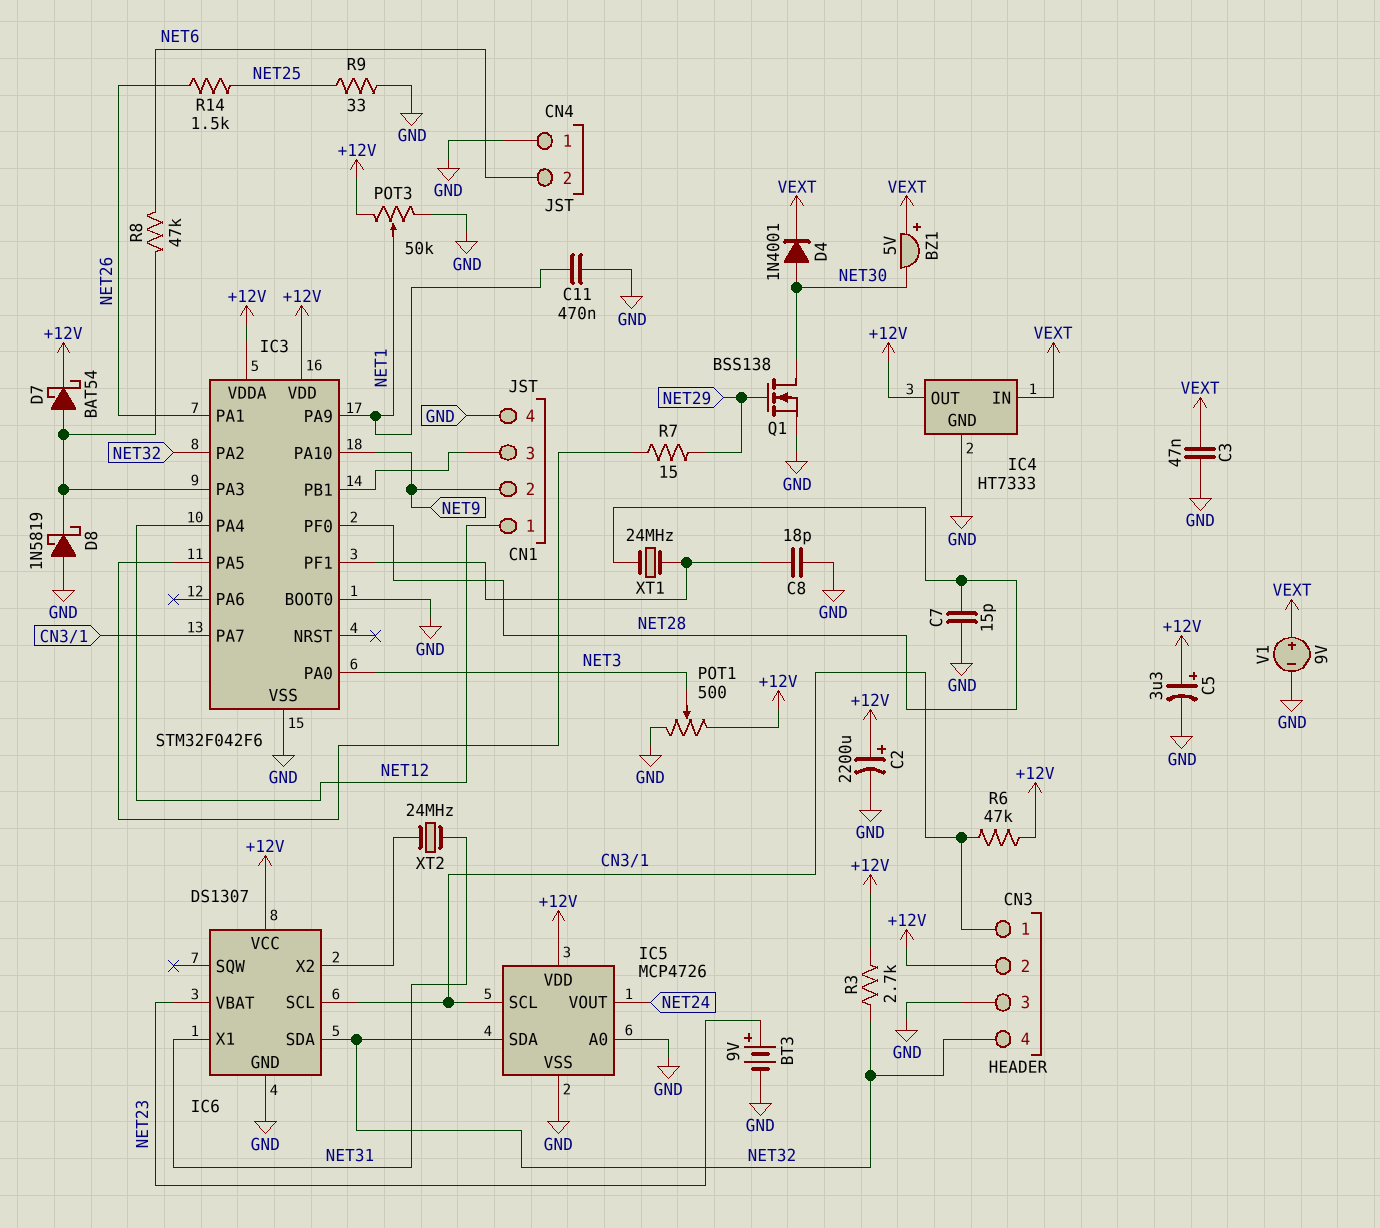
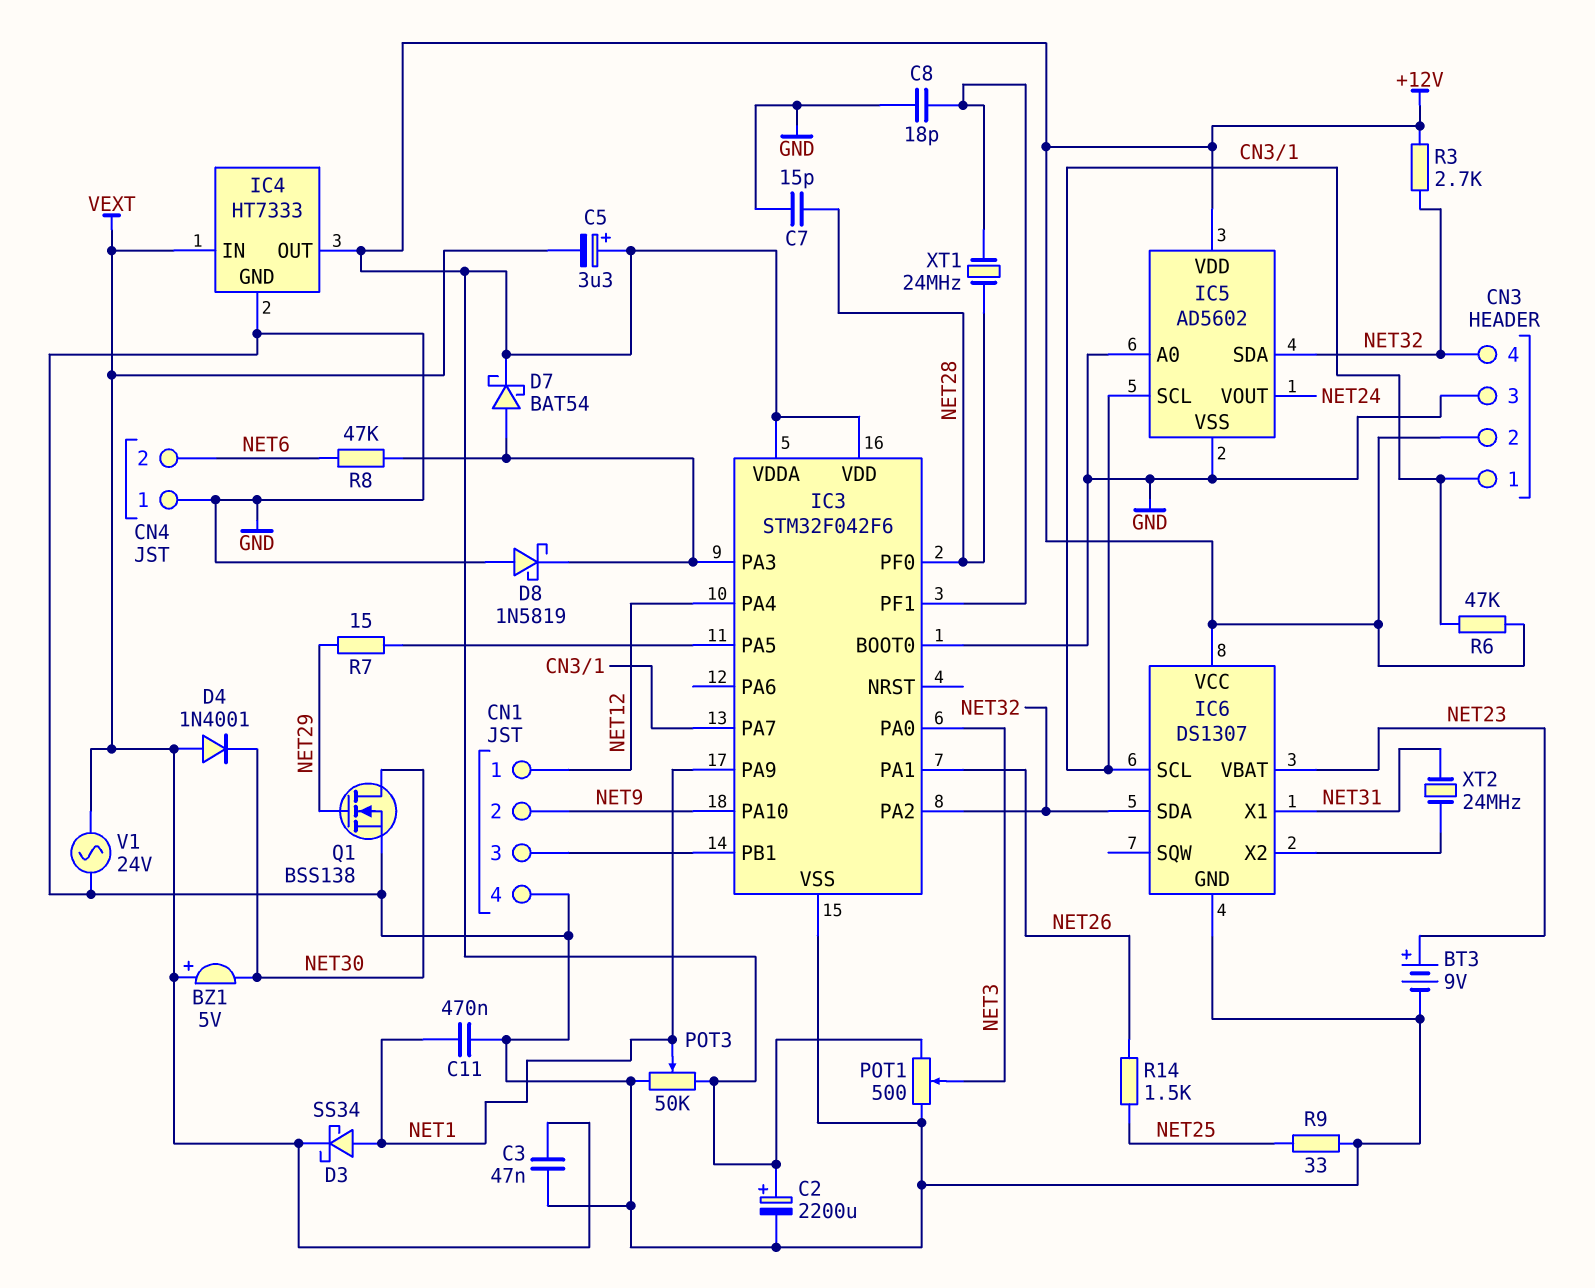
C5: 3.3uF (plus +12V, minus GND) -> 3.3uF (plus +12V, minus VEXT)
D3: none -> schottky SS34 (A NET1, K VEXT)
D4: diode 1N4001 (A NET30, K VEXT) -> diode 1N4001 (A VEXT, K NET30)
IC5: MCP4726 -> AD5602
V1: 9V (plus VEXT, minus GND) -> AC 24V (GND, VEXT)

